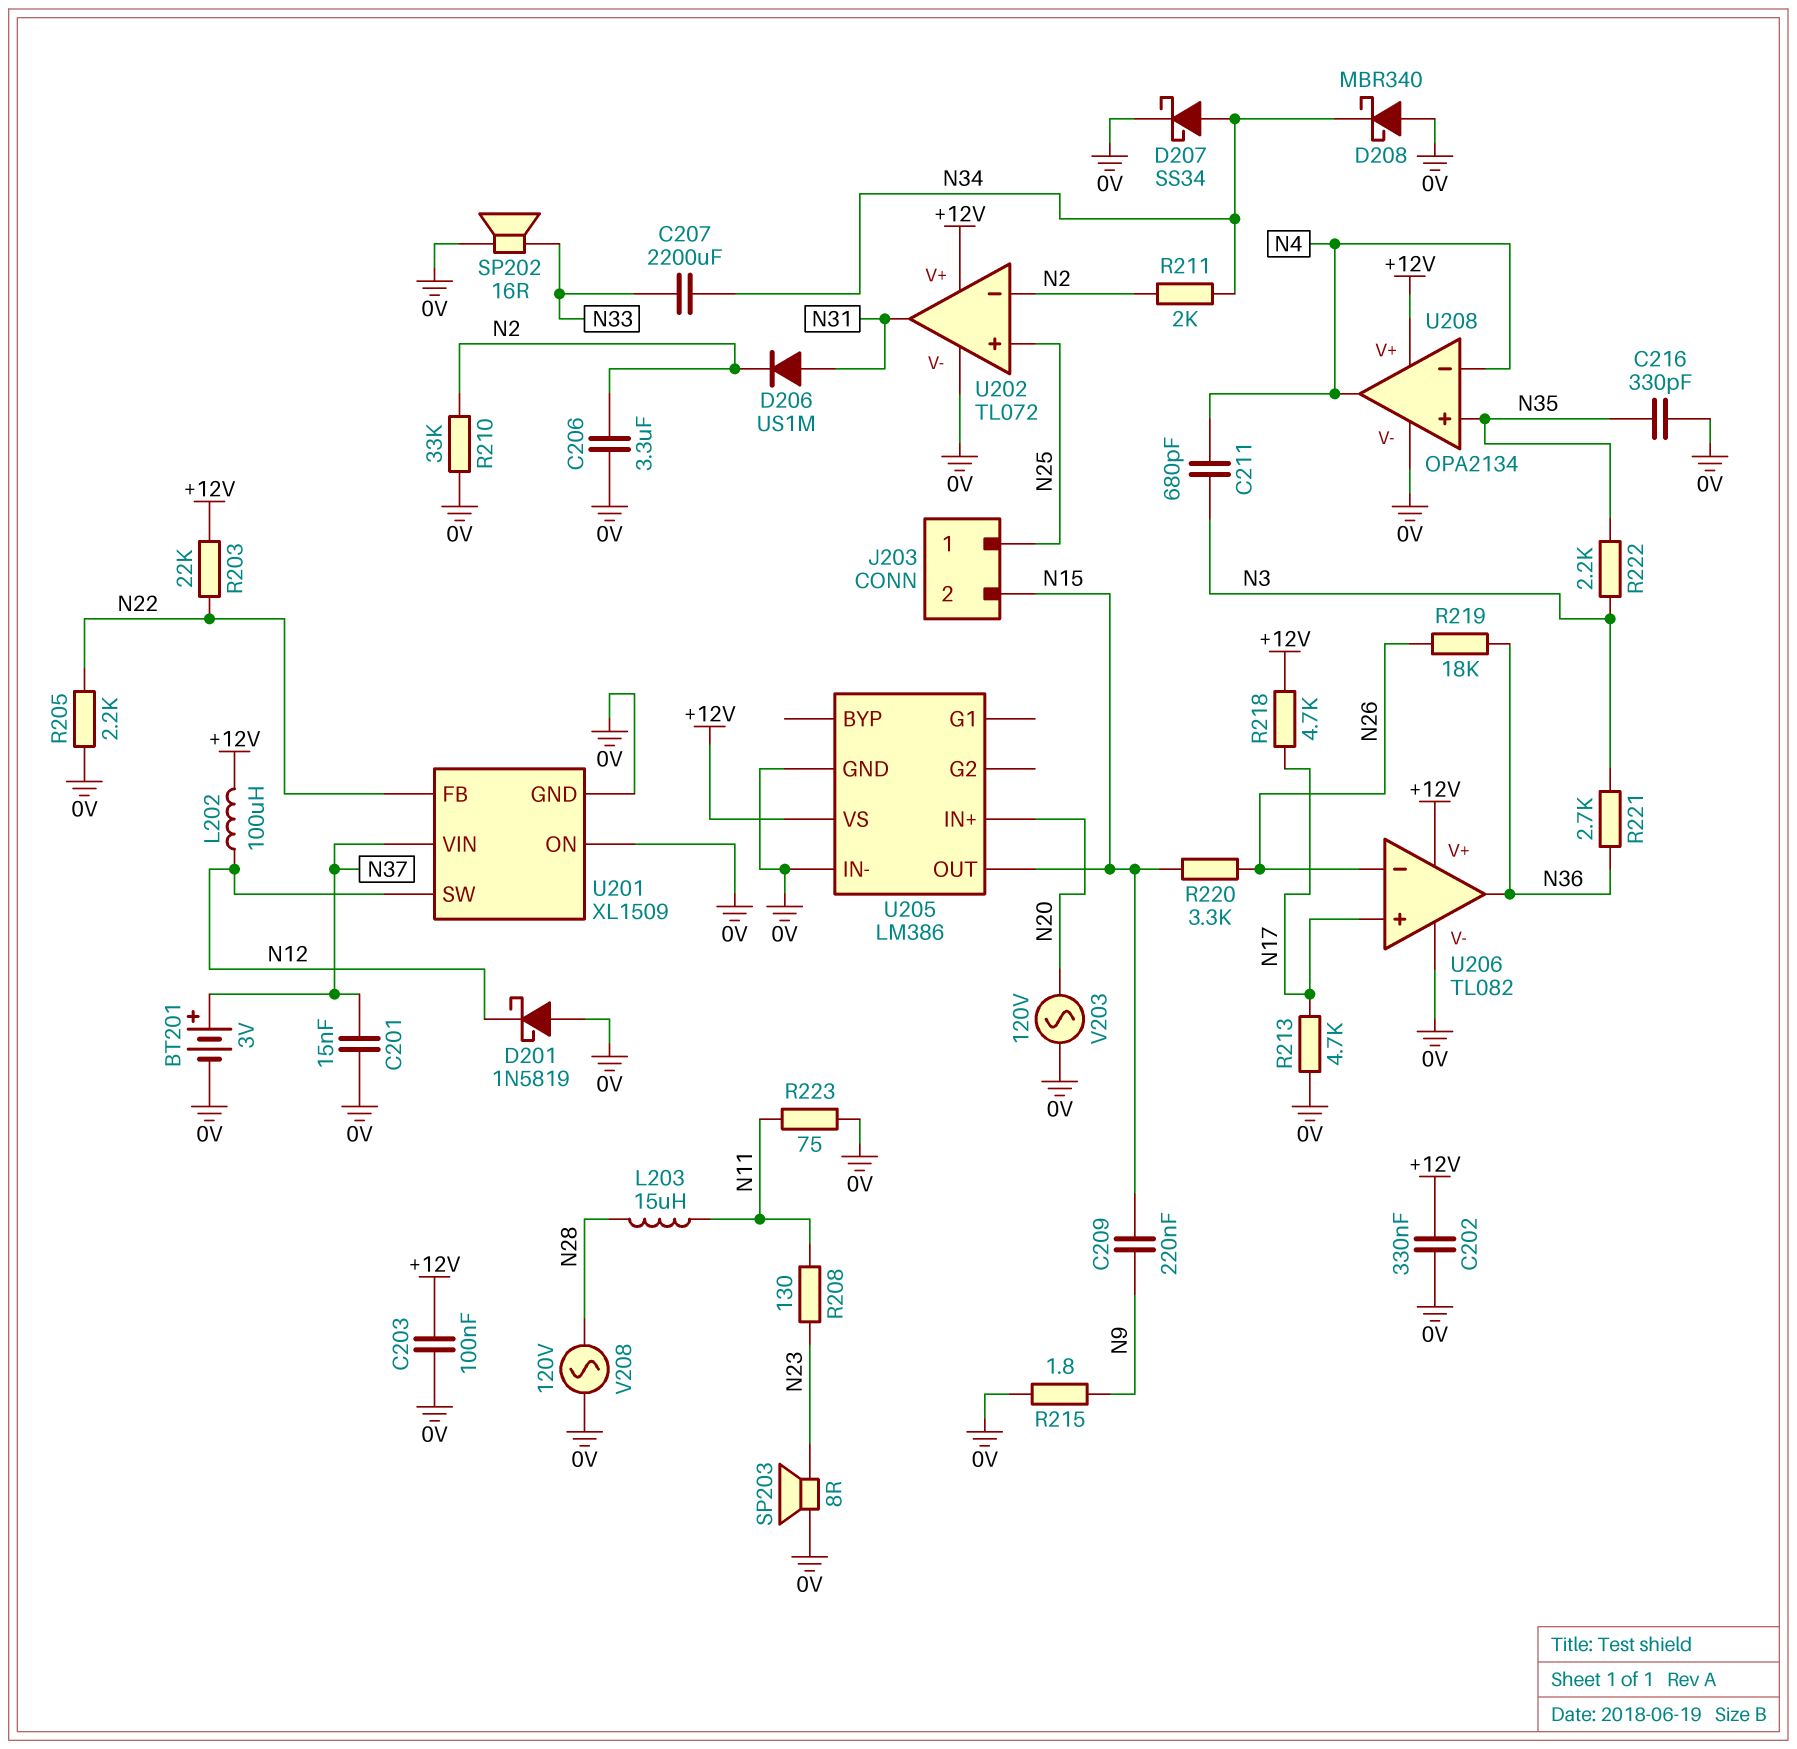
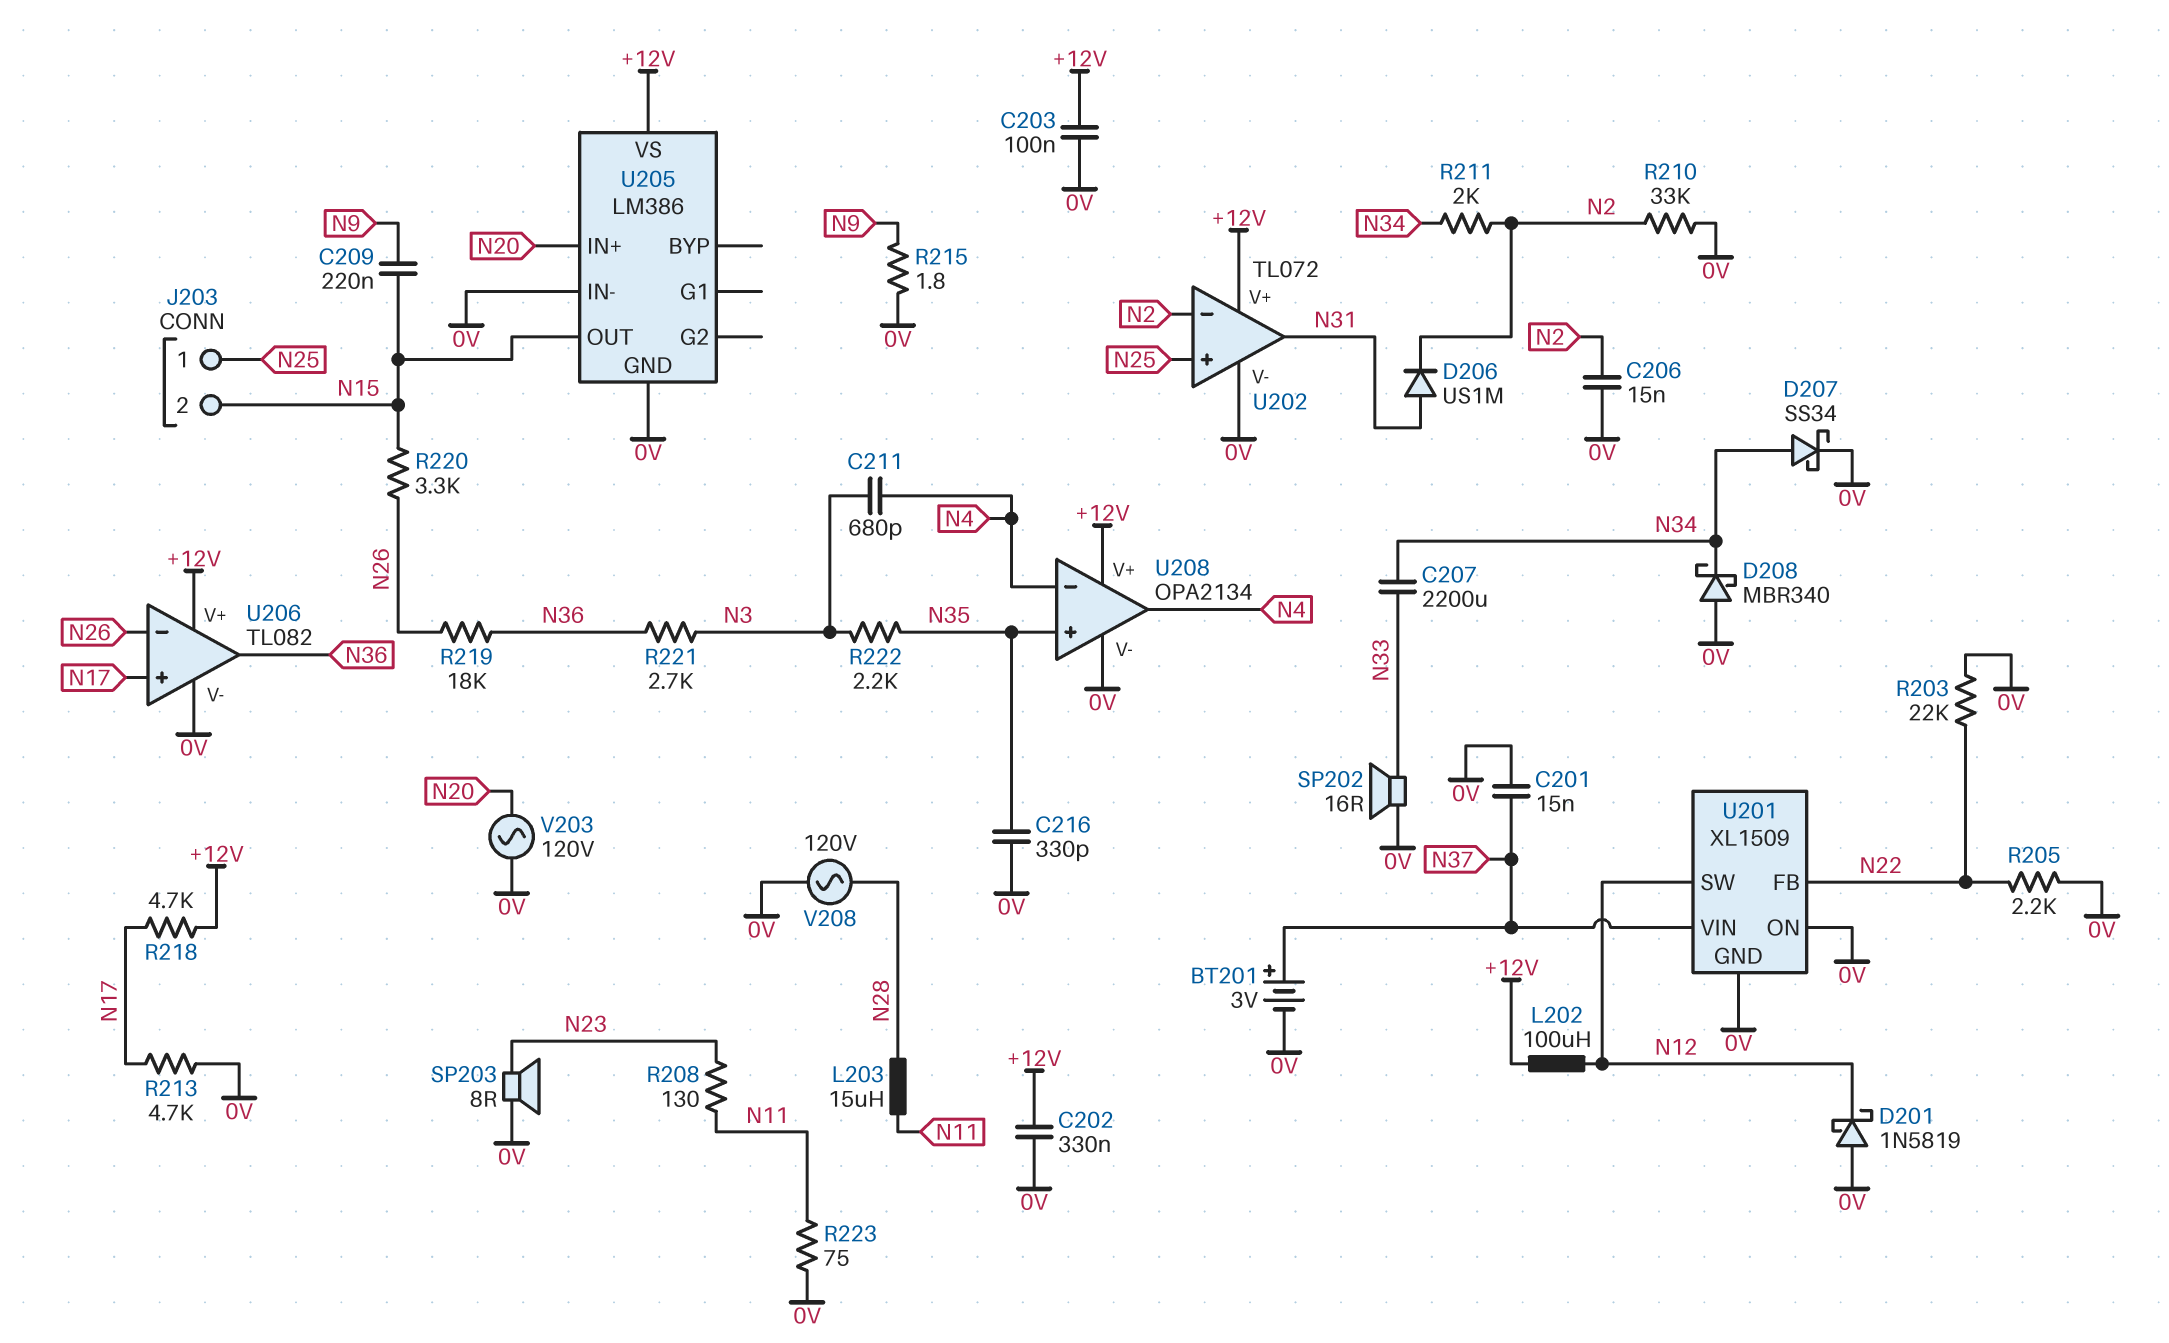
C206: 3.3uF (0V, N2) -> 15nF (0V, N2)
R203: 22k (+12V, N22) -> 22k (0V, N22)

